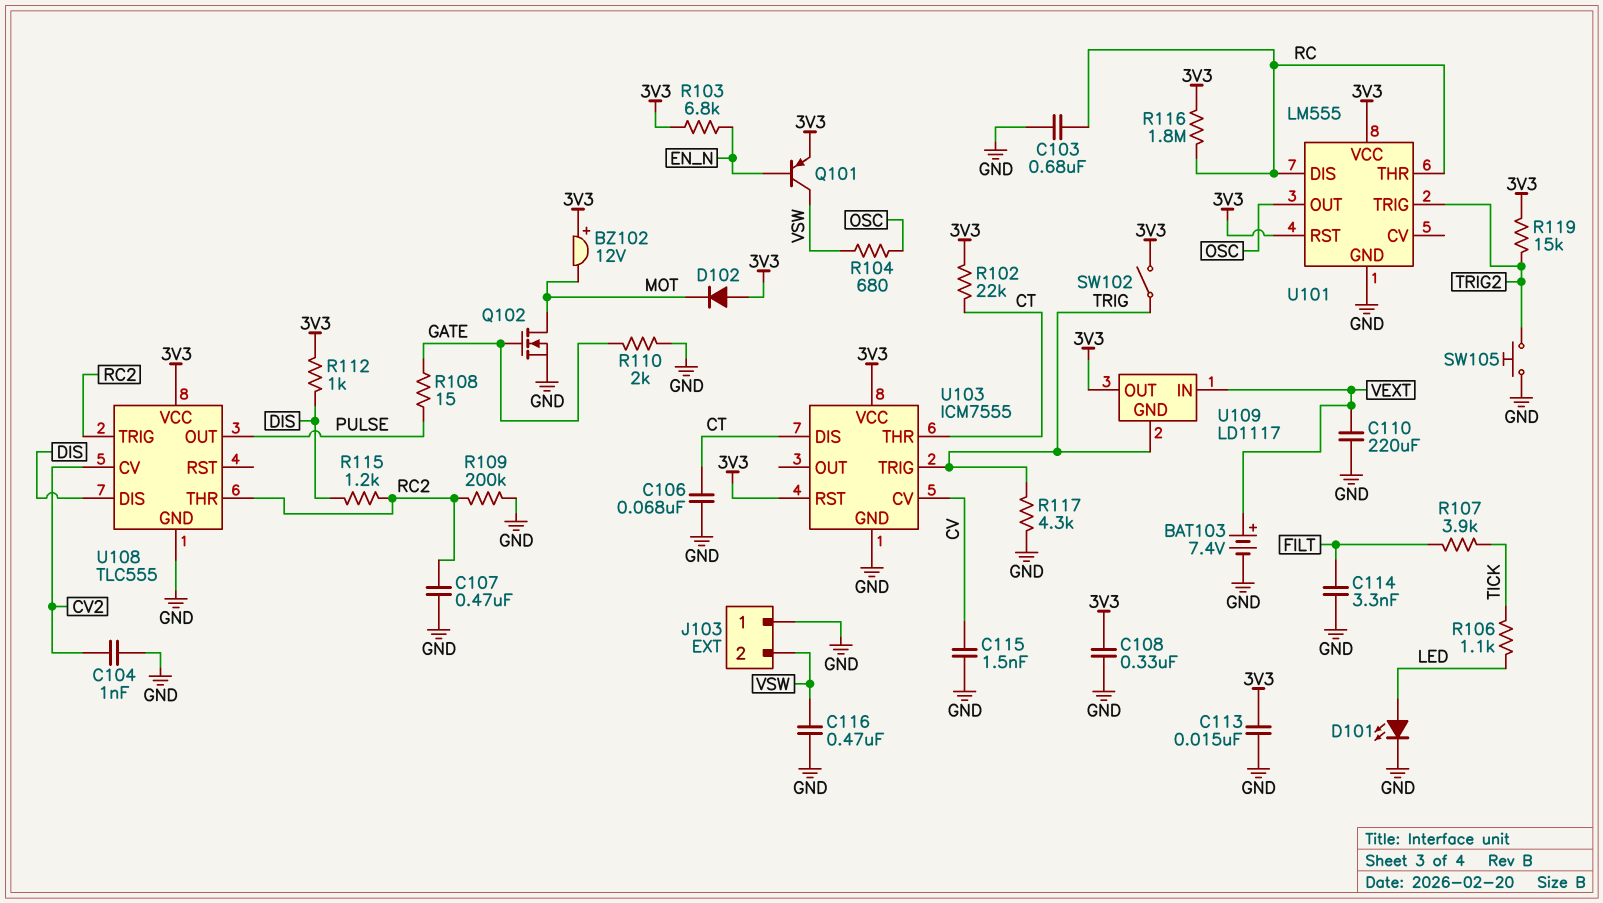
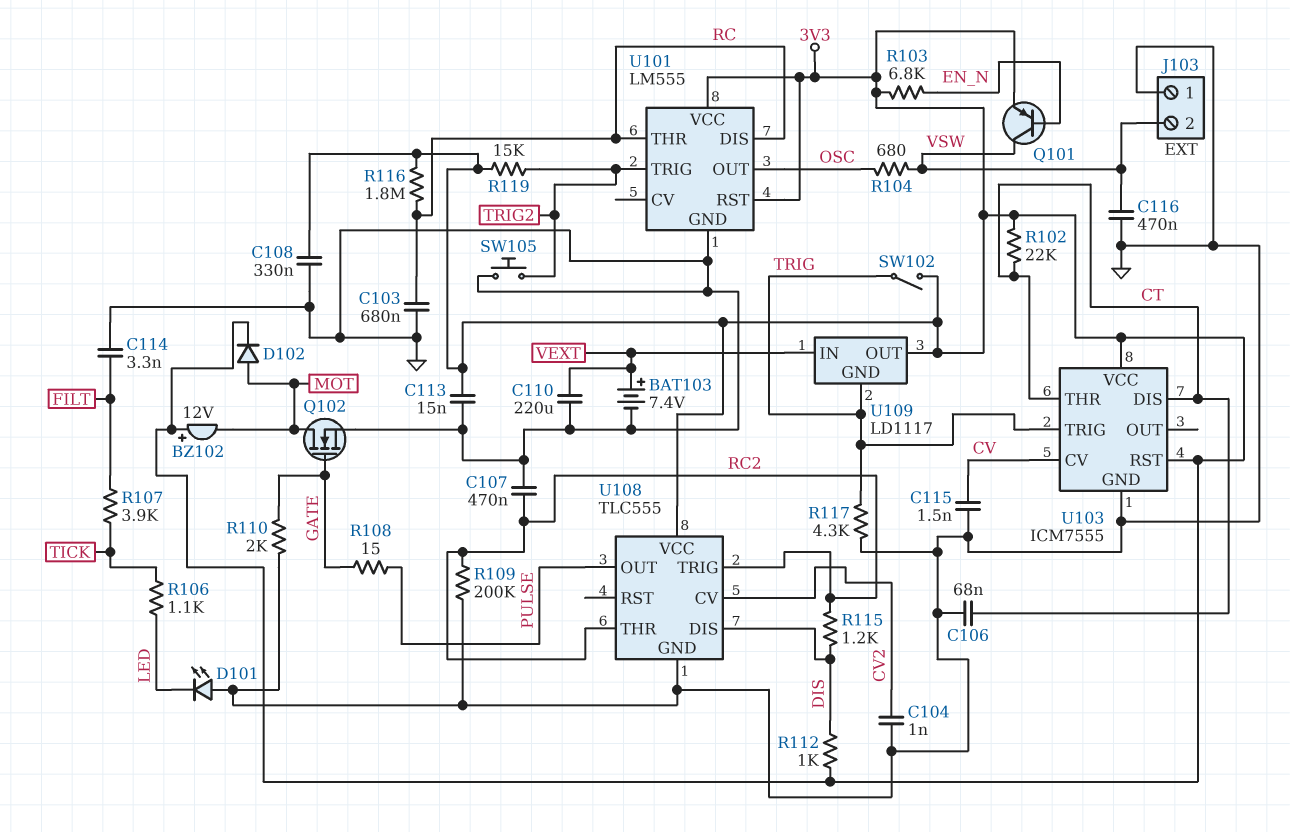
D101: LED (A LED, K GND) -> LED (A GND, K LED)
D102: diode (A 3V3, K MOT) -> diode (A MOT, K 3V3)

